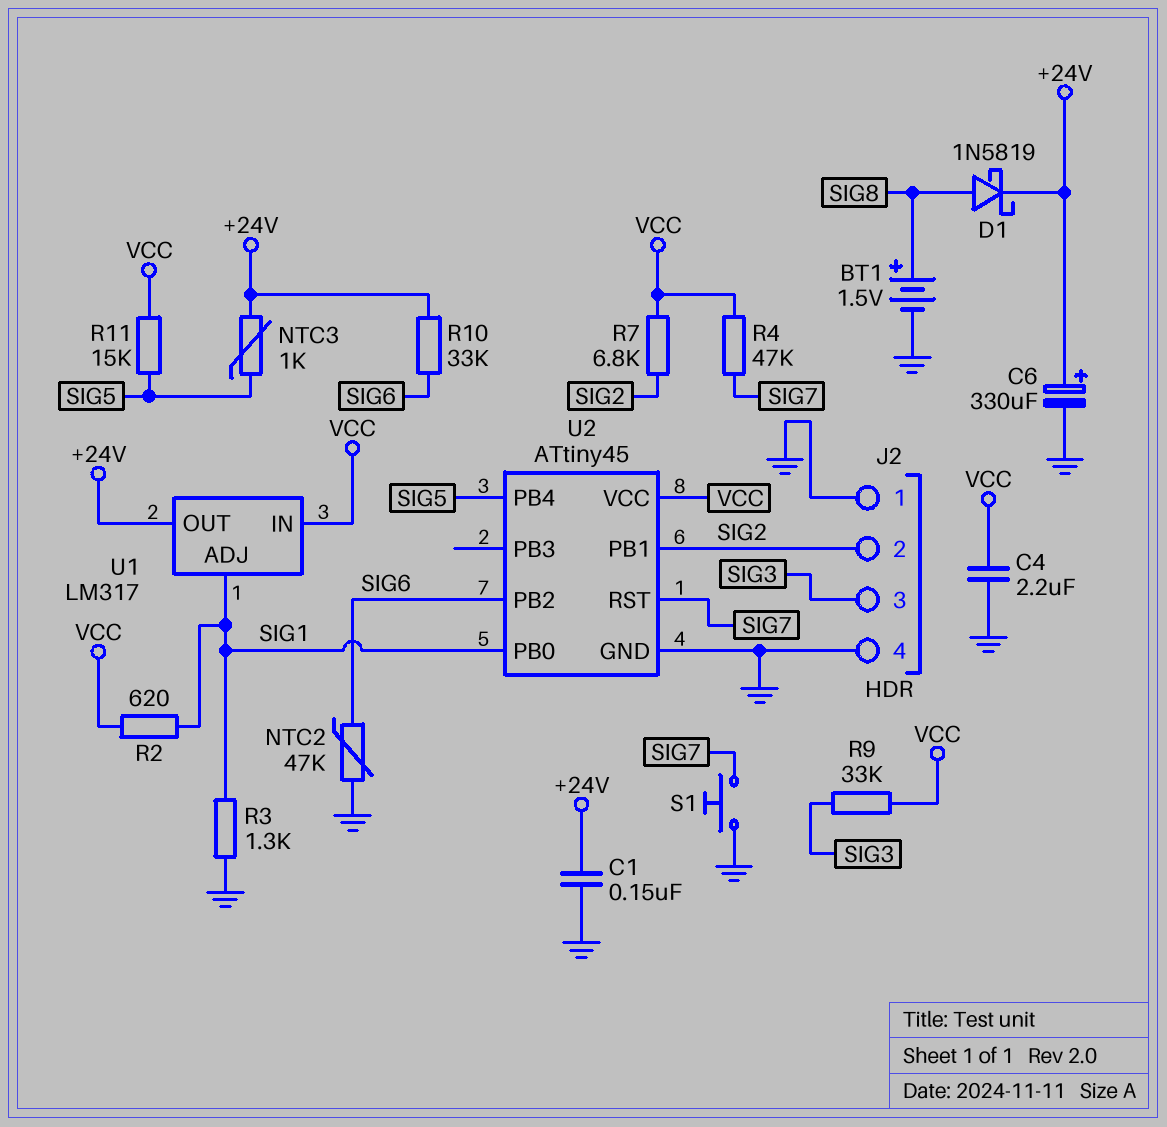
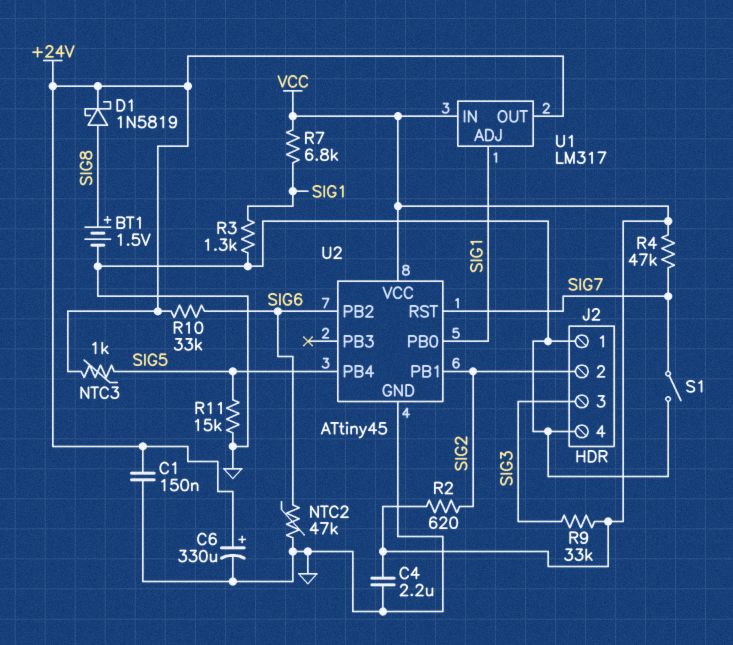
R2: 620 (SIG1, VCC) -> 620 (SIG2, VCC)
R7: 6.8k (SIG2, VCC) -> 6.8k (SIG1, VCC)
R11: 15k (SIG5, VCC) -> 15k (GND, SIG5)
S1: button (GND, SIG7) -> switch (GND, SIG7)

